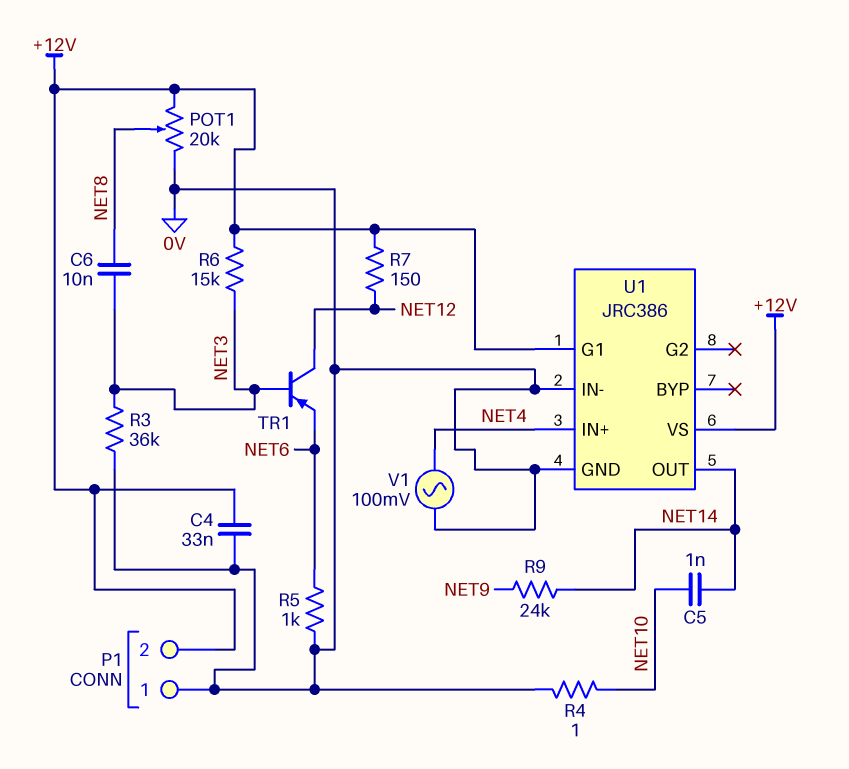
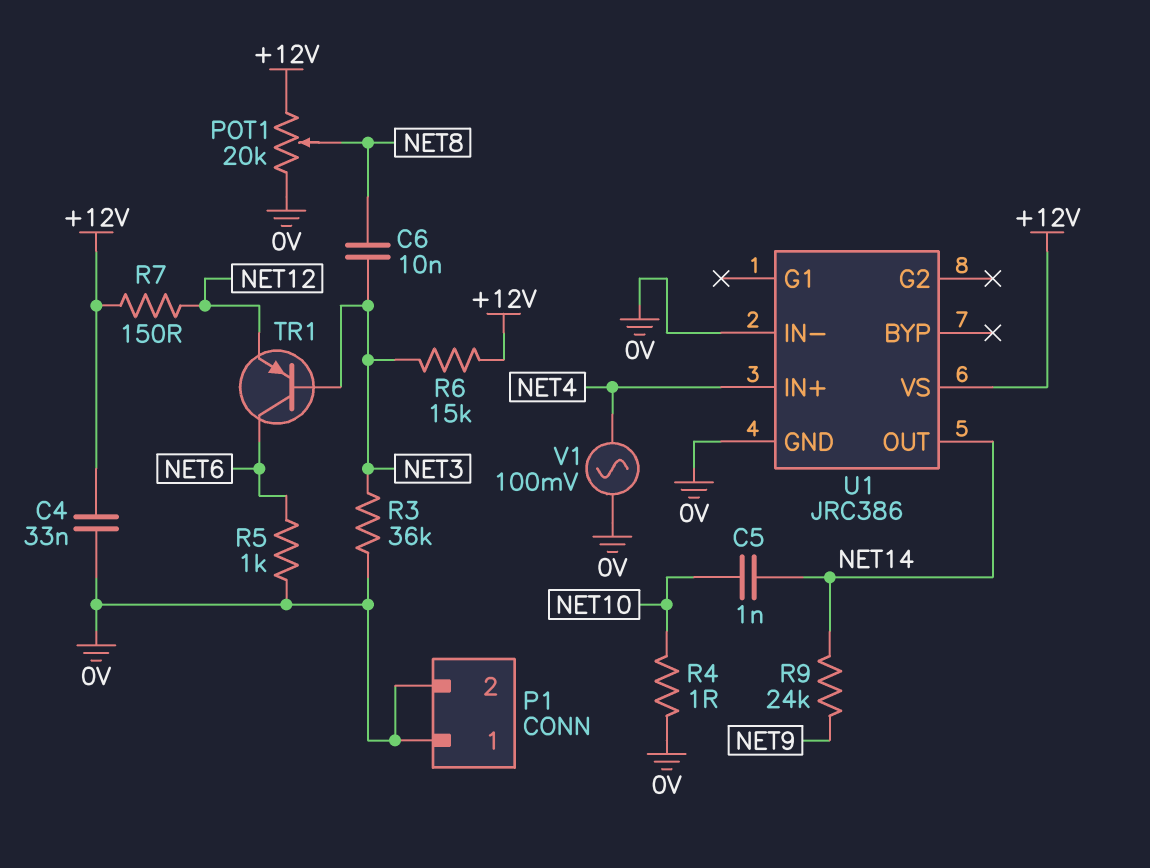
P1 pin 2: +12V -> 0V
TR1: PNP (B NET3, C NET12, E NET6) -> PNP (B NET3, C NET6, E NET12)
U1 pin G1: +12V -> none

